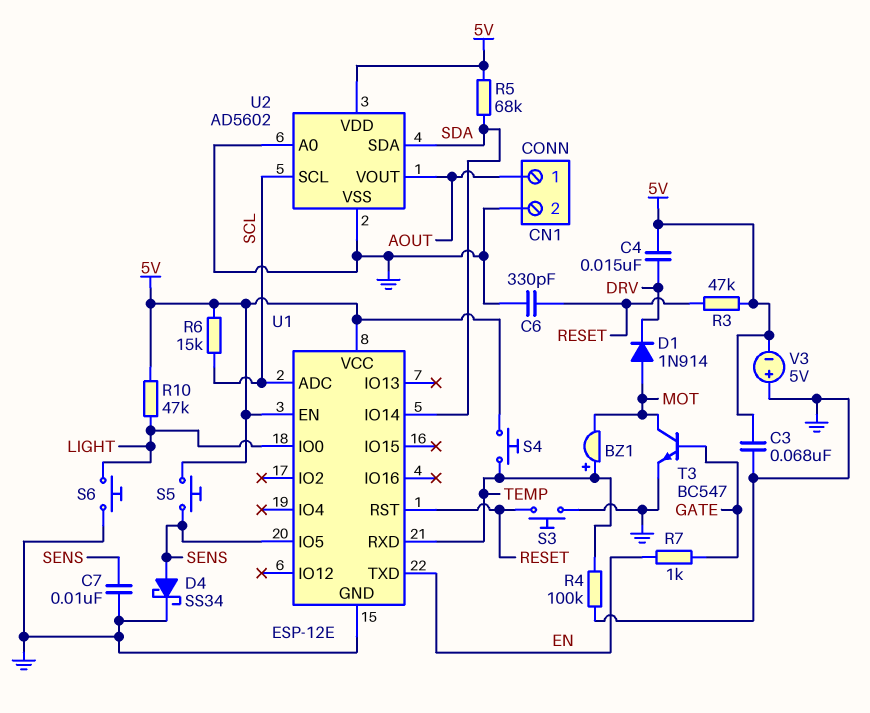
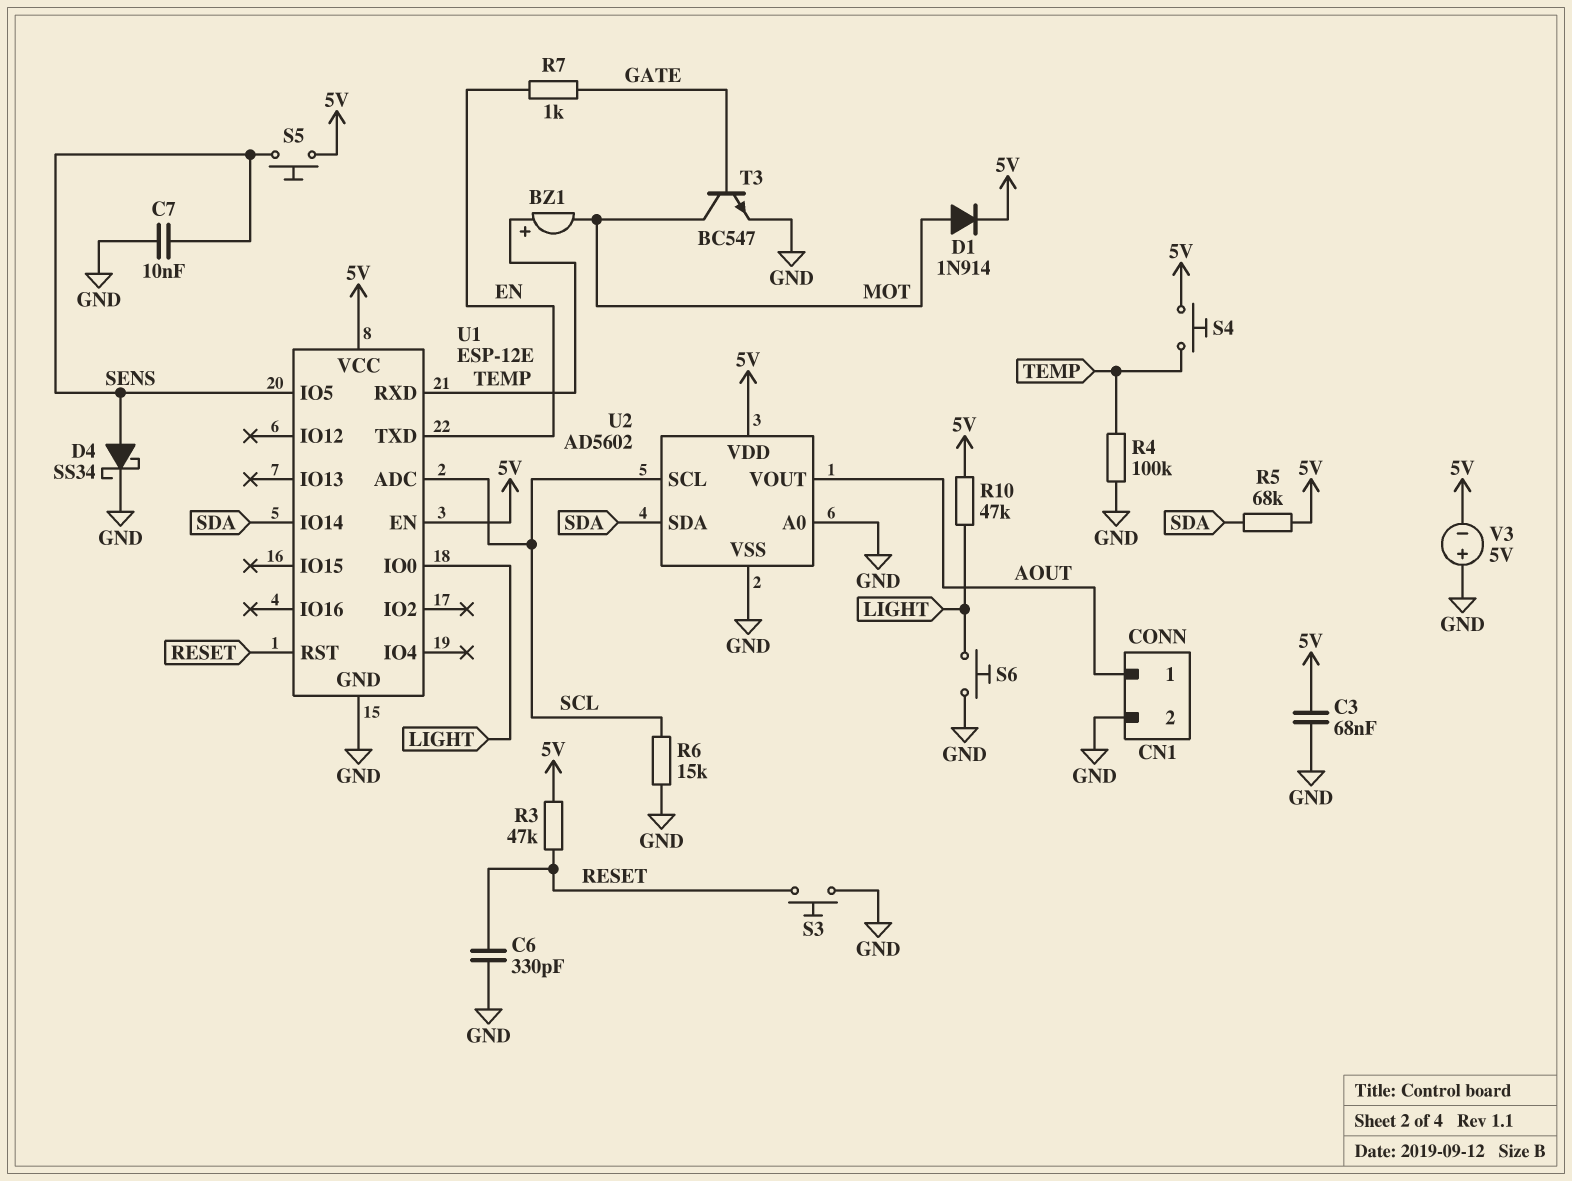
C4: 15nF (5V, DRV) -> none
D1: diode 1N914 (A MOT, K DRV) -> diode 1N914 (A MOT, K 5V)
R6: 15k (5V, SCL) -> 15k (GND, SCL)

